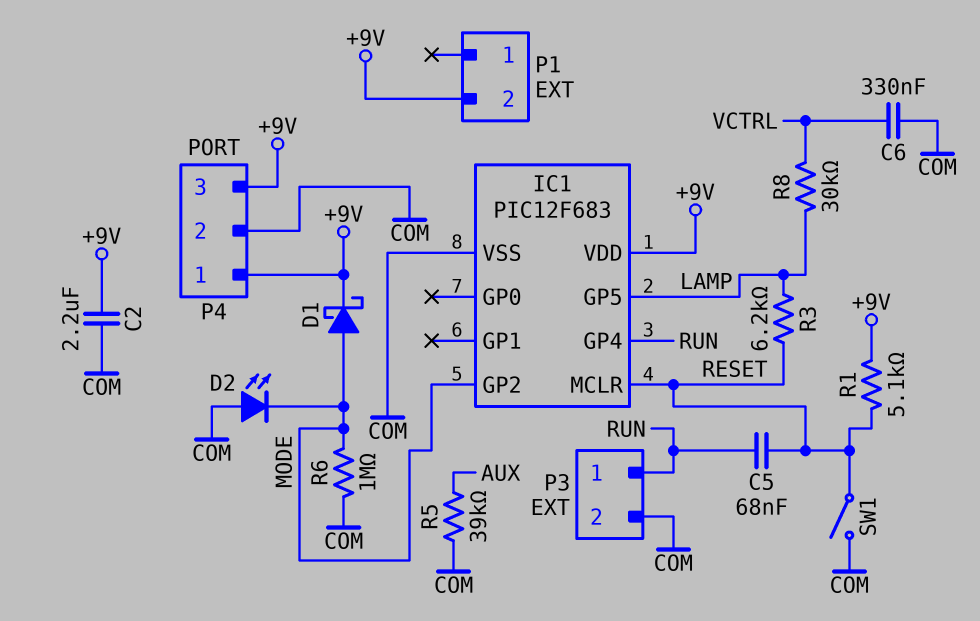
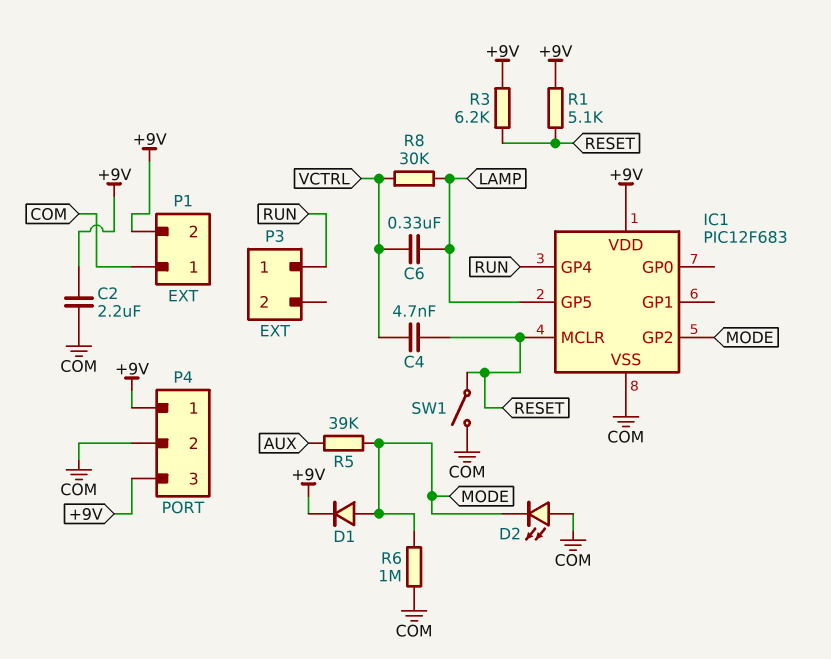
C4: none -> 4.7nF (RESET, VCTRL)
C5: 68nF (RESET, RUN) -> none
C6: 330nF (COM, VCTRL) -> 330nF (LAMP, VCTRL)
D1: schottky (A MODE, K +9V) -> diode (A MODE, K +9V)
P1 pin 1: none -> COM
P3 pin 2: COM -> none
R3: 6.2k (LAMP, RESET) -> 6.2k (+9V, RESET)
R5: 39k (AUX, COM) -> 39k (AUX, MODE)

